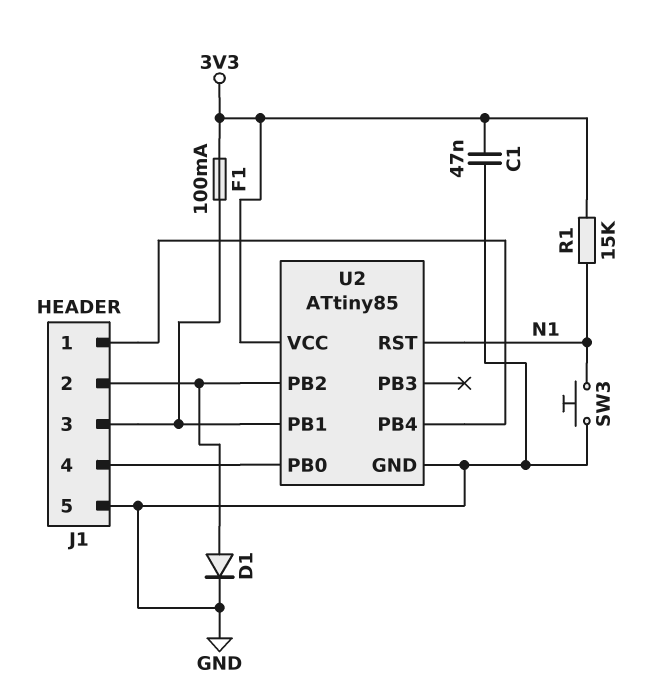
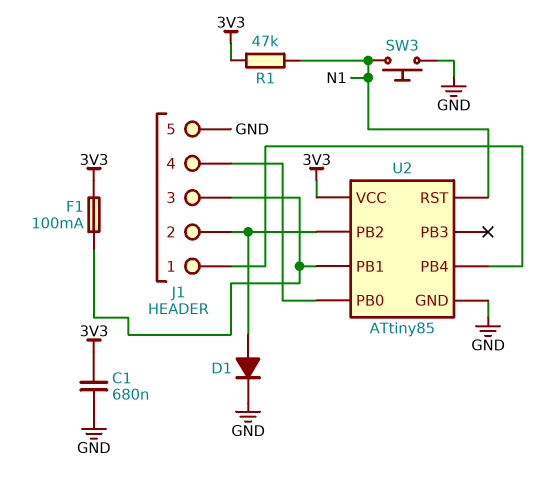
C1: 47nF (3V3, GND) -> 680nF (3V3, GND)
R1: 15k (3V3, N1) -> 47k (3V3, N1)

